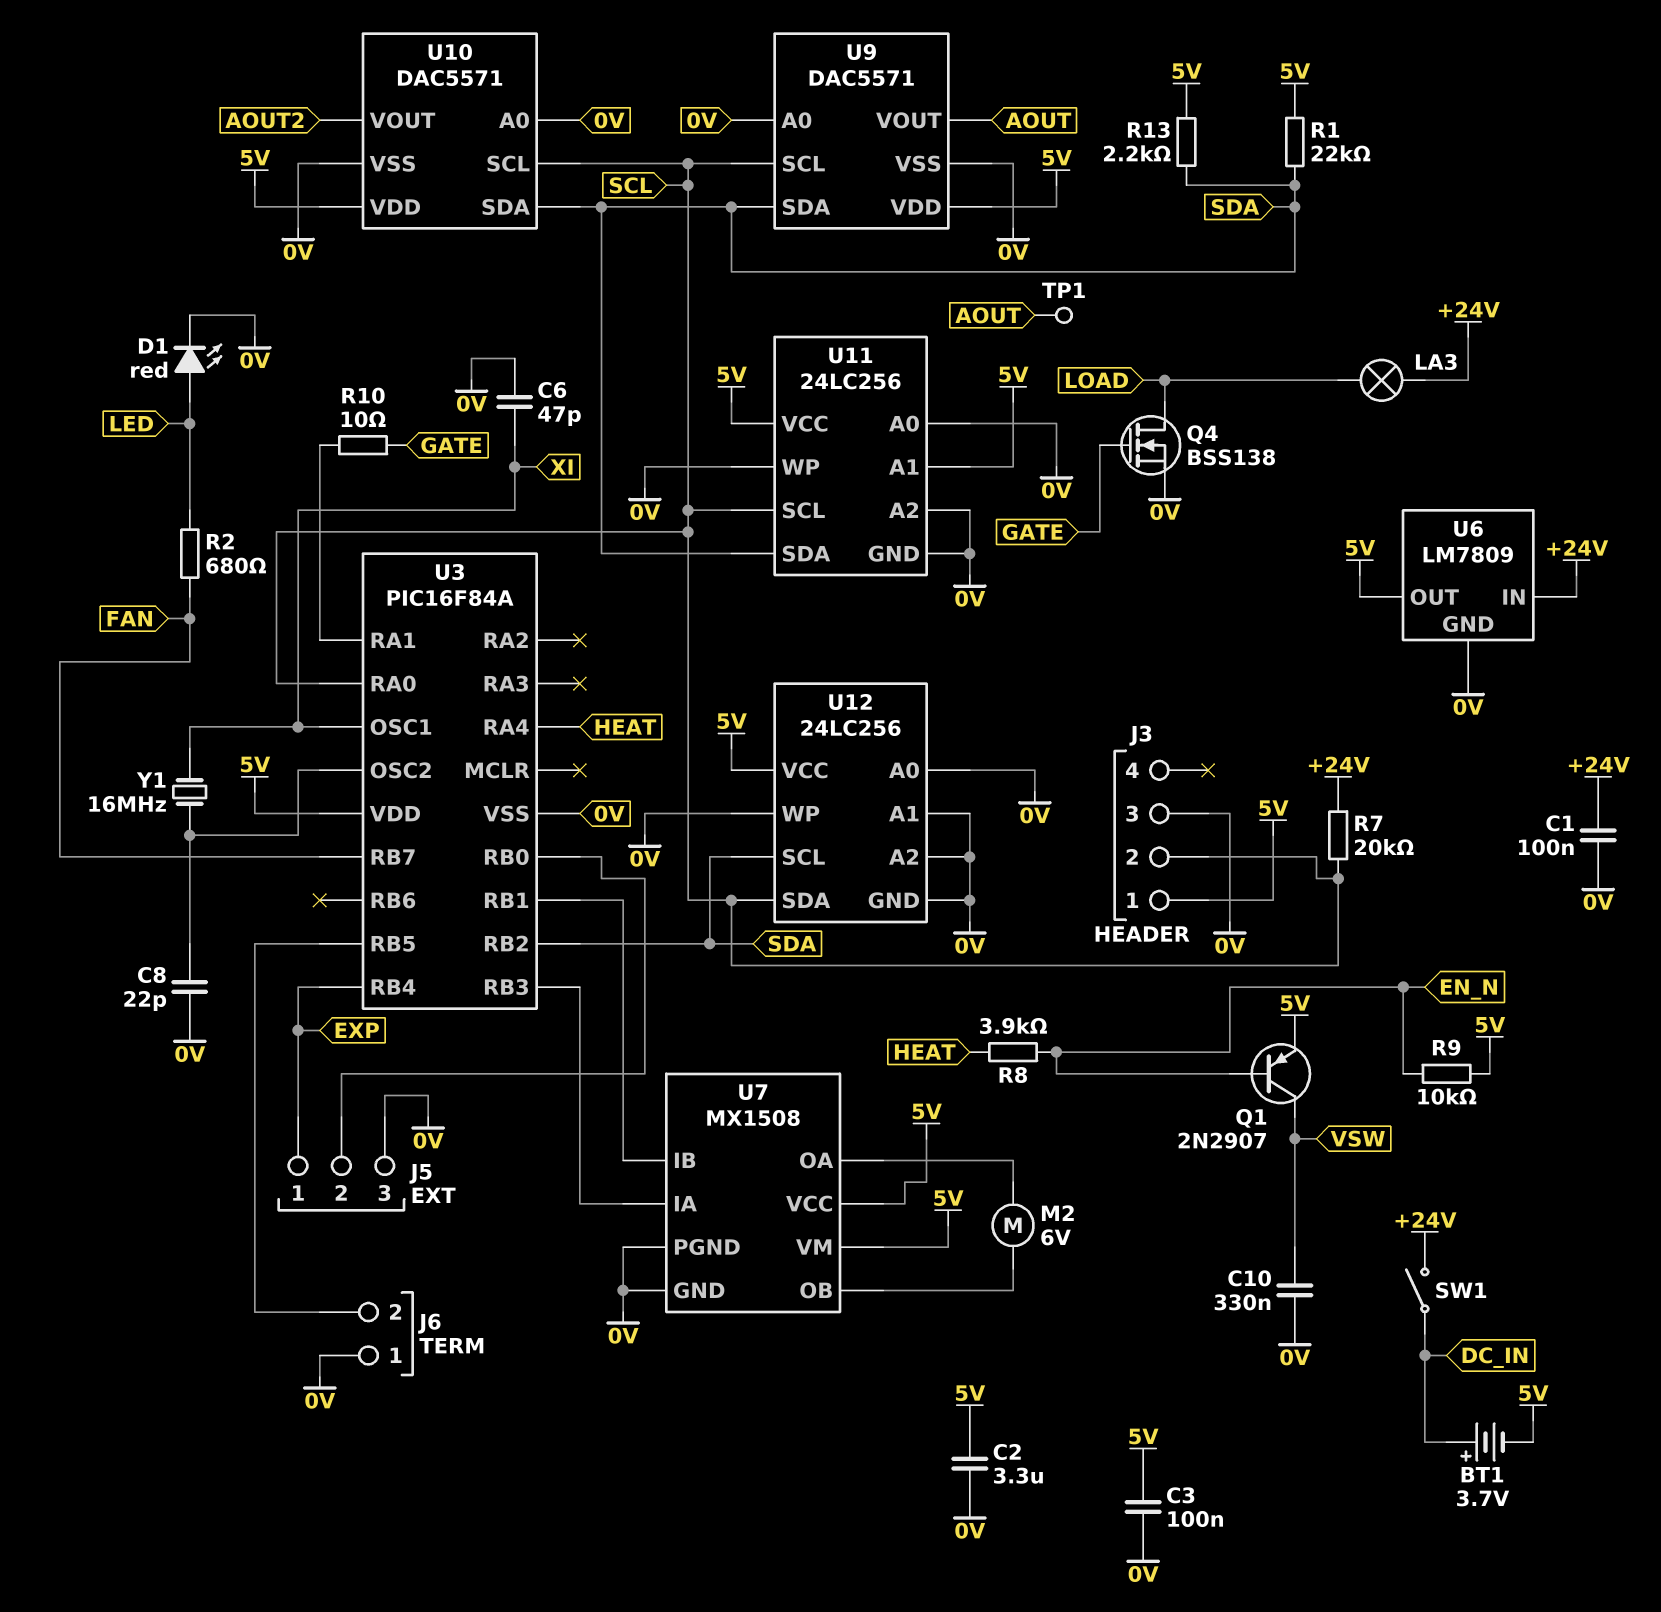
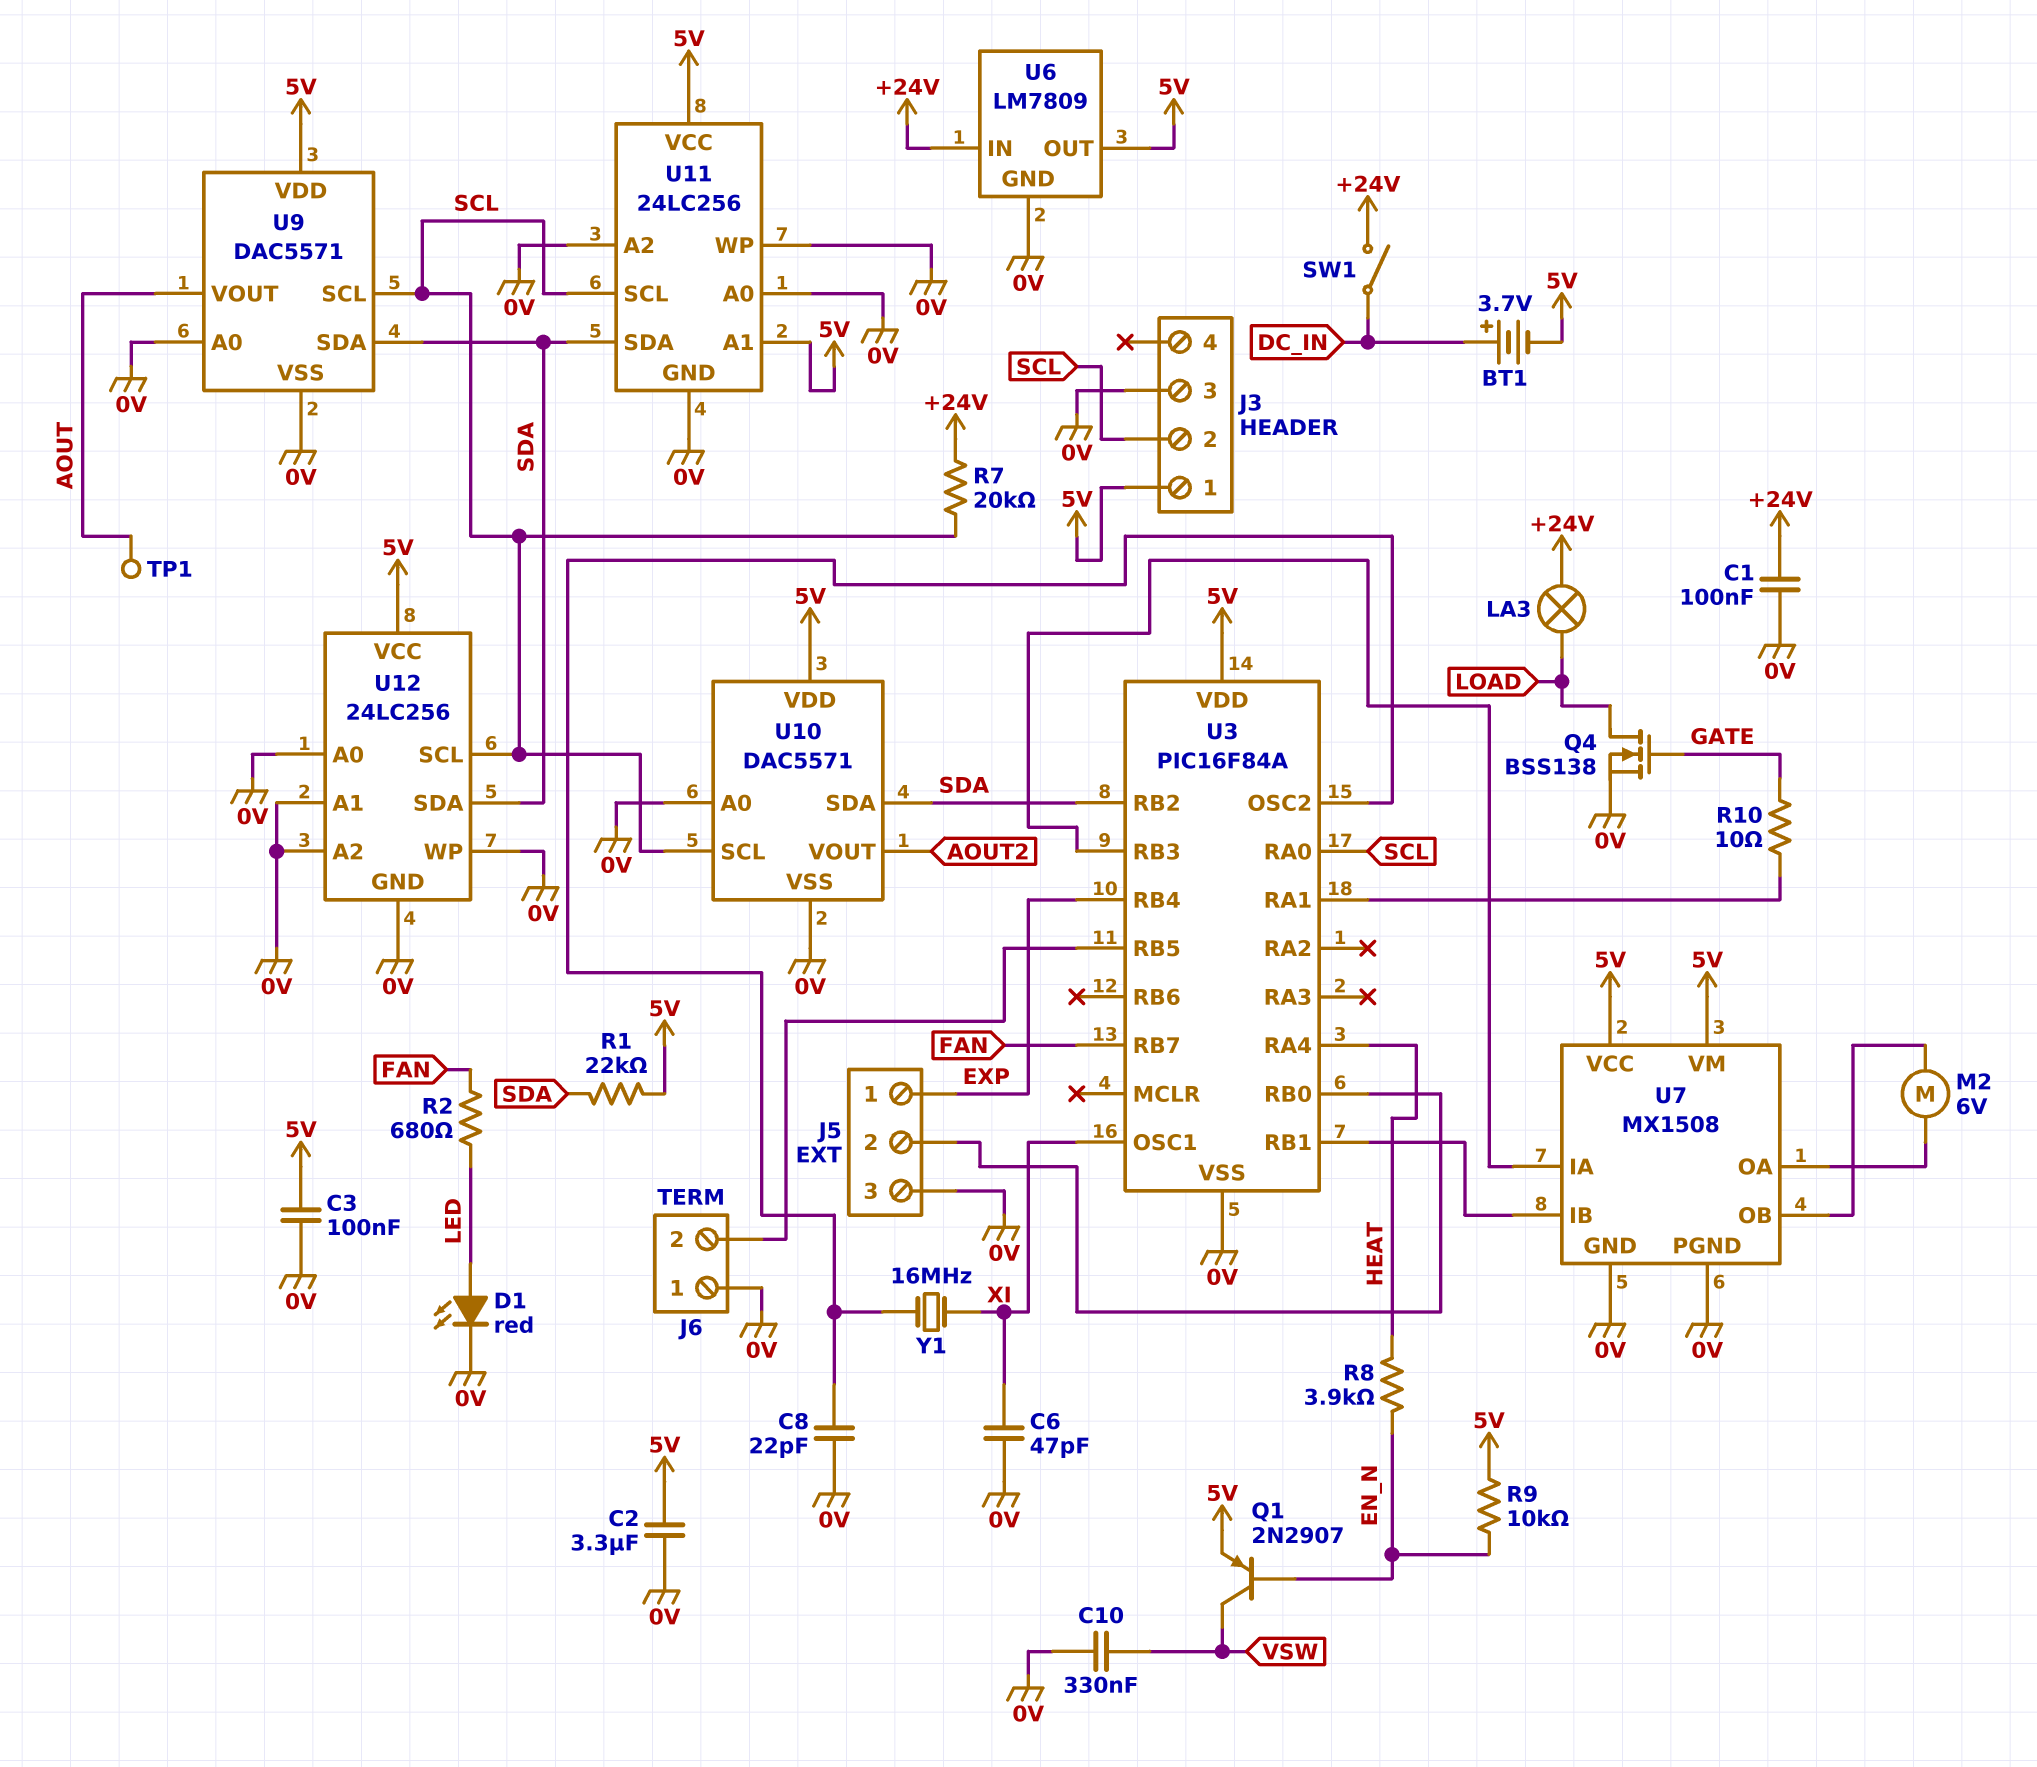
R13: 2.2k (5V, SDA) -> none
U12 pin SCL: SDA -> SCL
U12 pin SDA: SCL -> SDA

